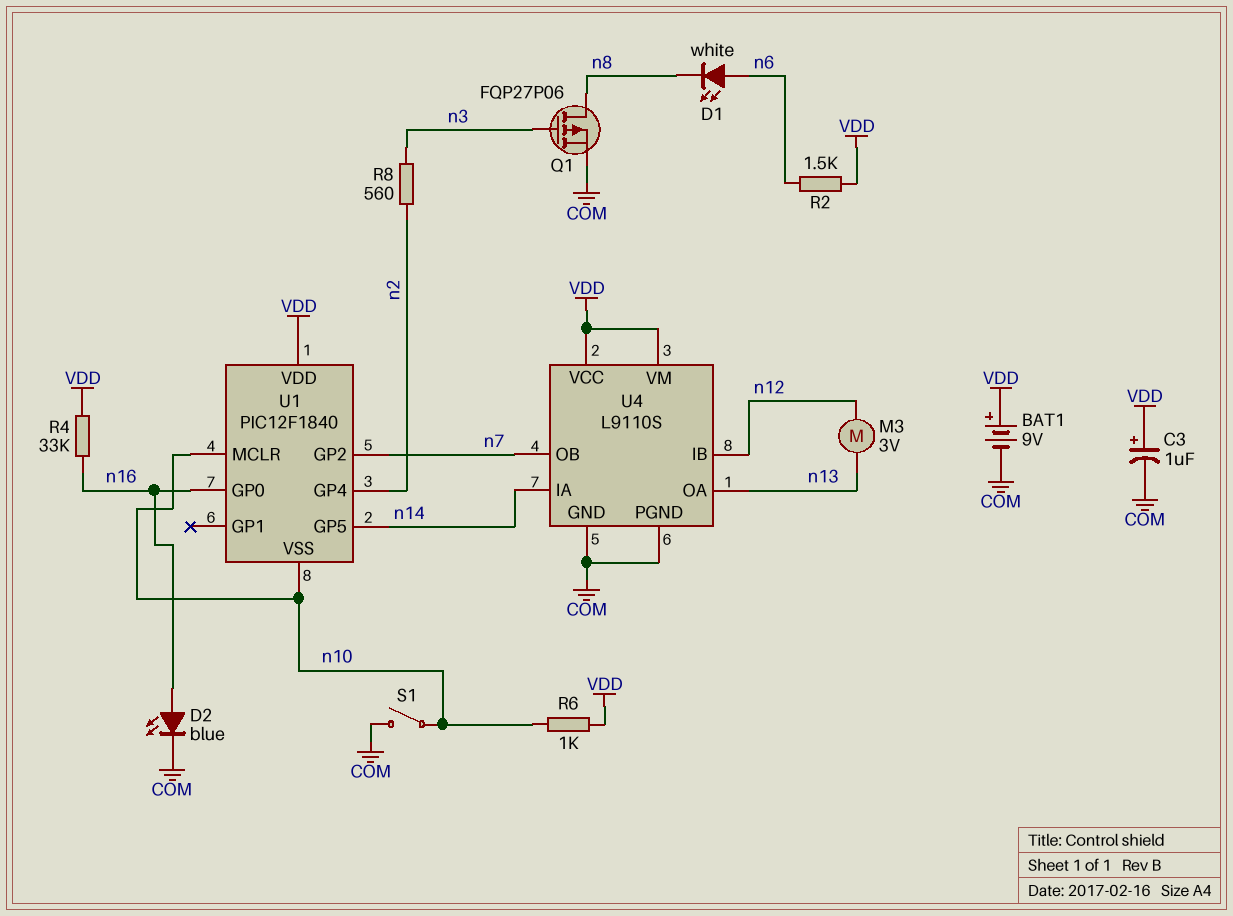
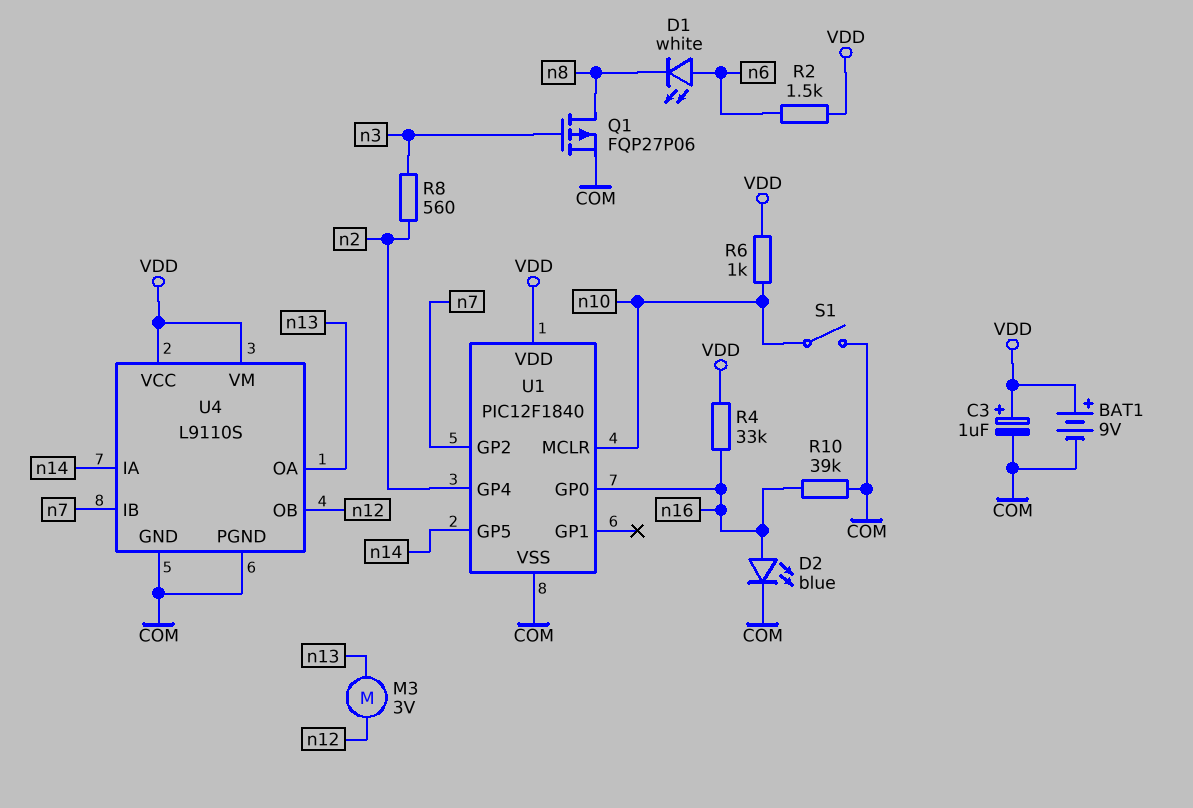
R10: none -> 39k (COM, n16)
U1 pin VSS: n10 -> COM
U4 pin IB: n12 -> n7
U4 pin OB: n7 -> n12

